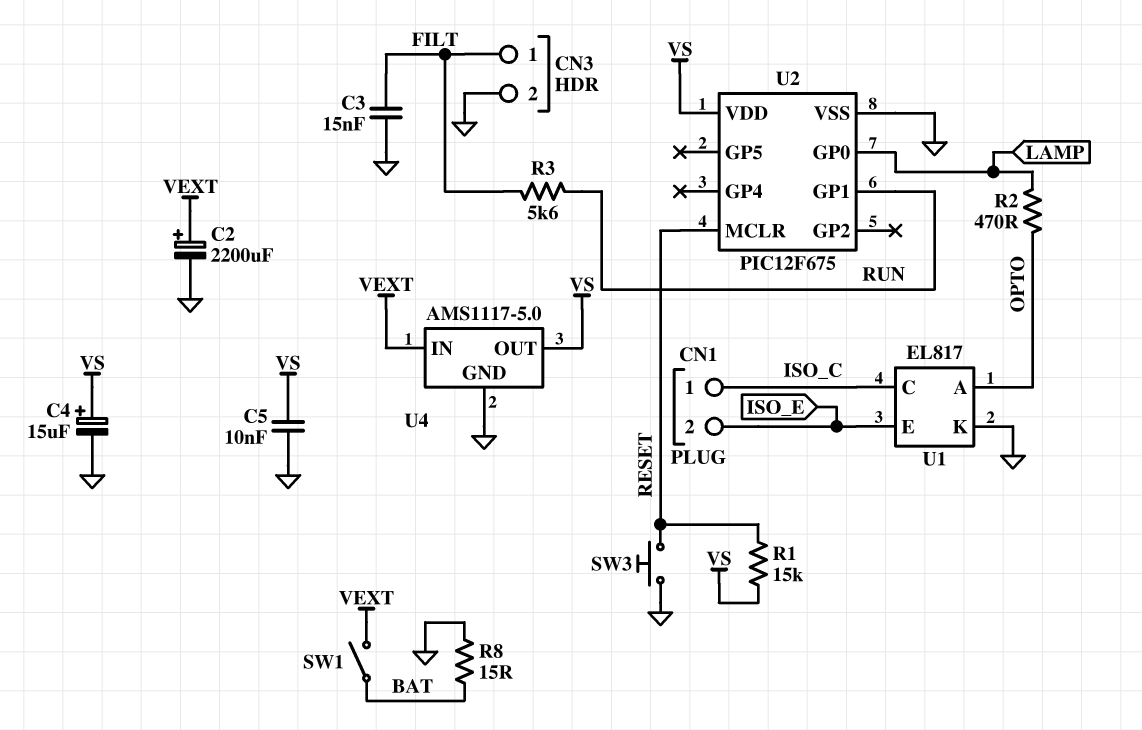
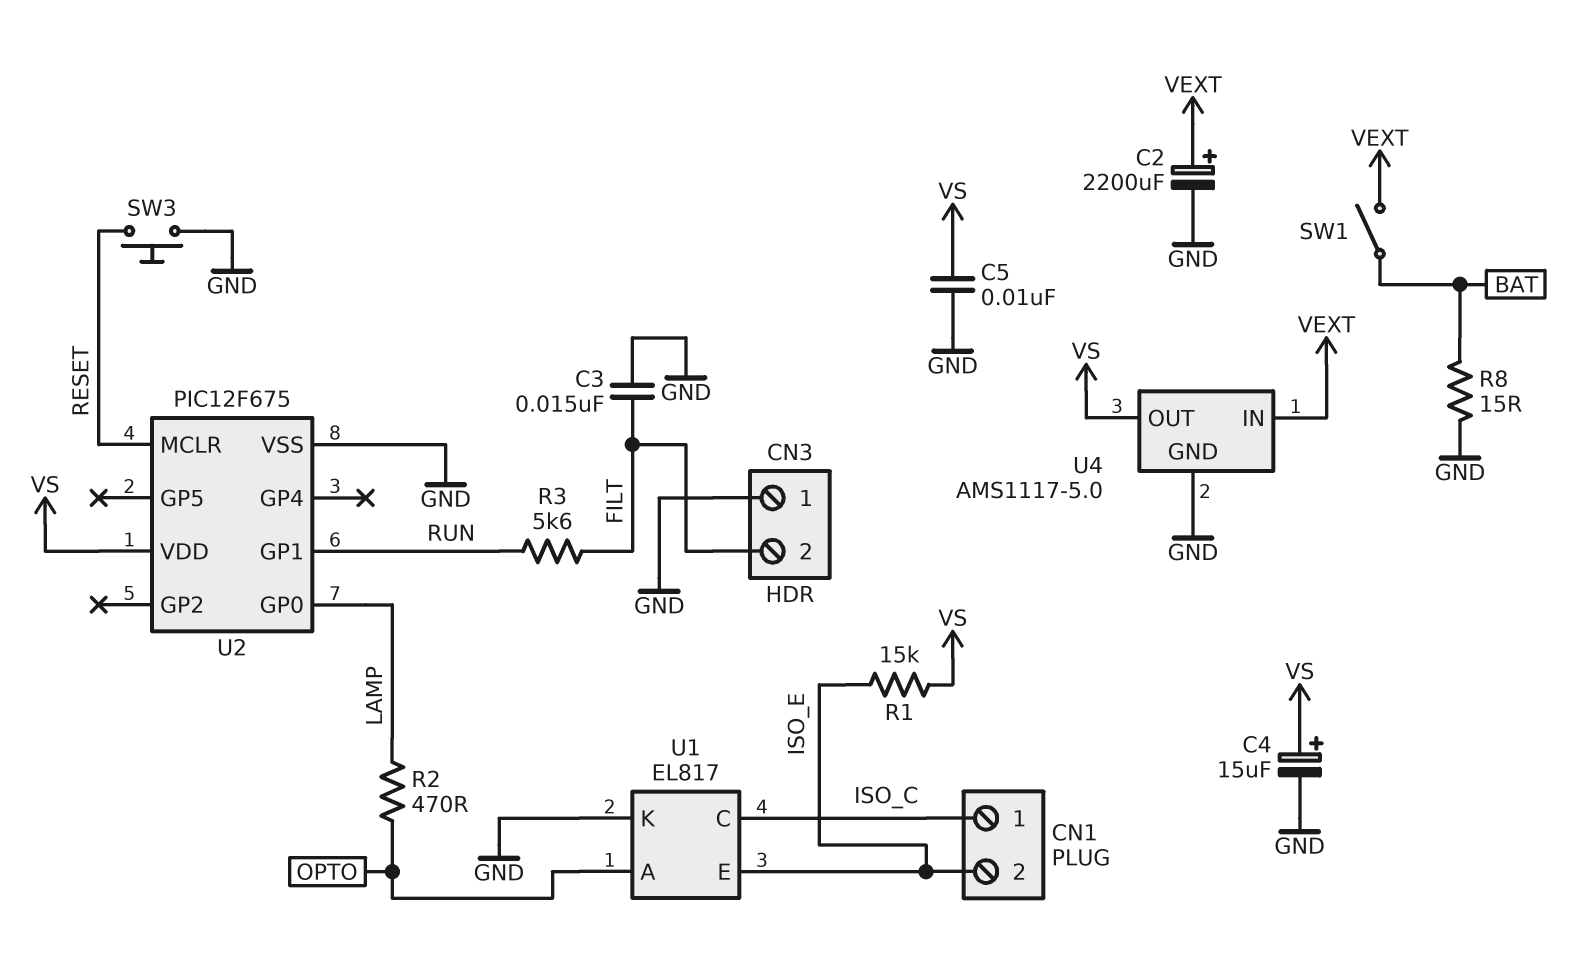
CN3 pin 1: FILT -> GND
CN3 pin 2: GND -> FILT
R1: 15k (RESET, VS) -> 15k (ISO_E, VS)

